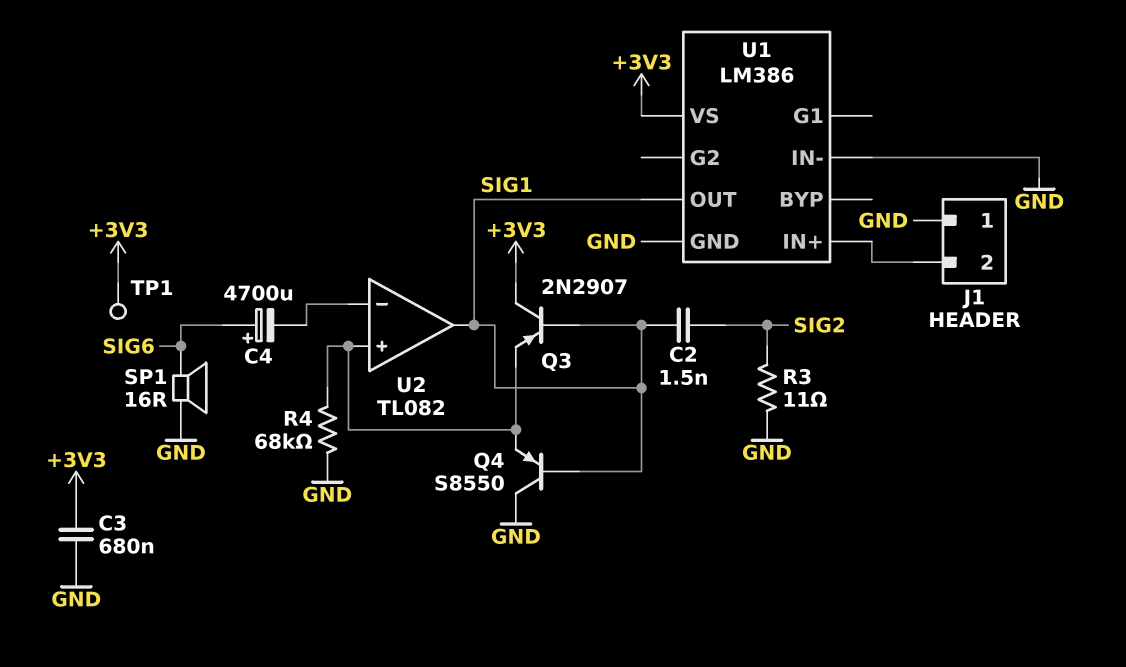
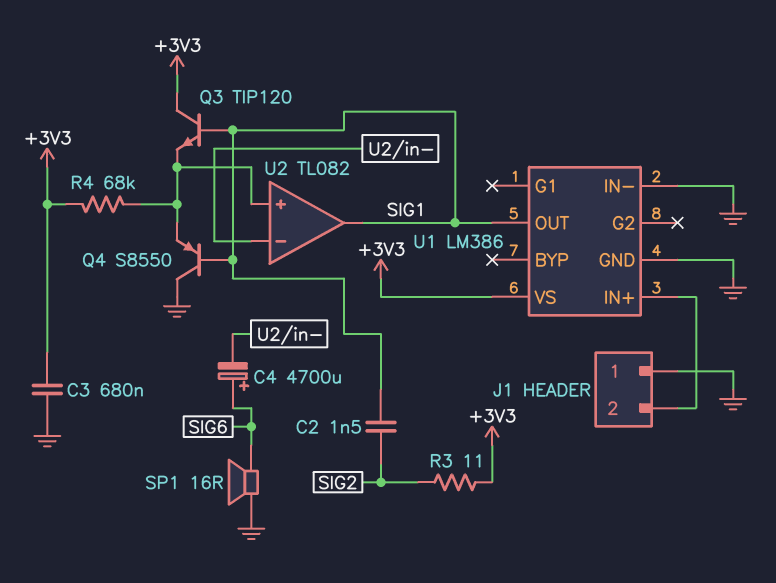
Q3: PNP 2N2907 (B SIG1, C +3V3, E U2/in+) -> NPN TIP120 (B SIG1, C +3V3, E U2/in+)
R3: 11 (GND, SIG2) -> 11 (+3V3, SIG2)
R4: 68k (GND, U2/in+) -> 68k (+3V3, U2/in+)
TP1: test point (+3V3) -> none

